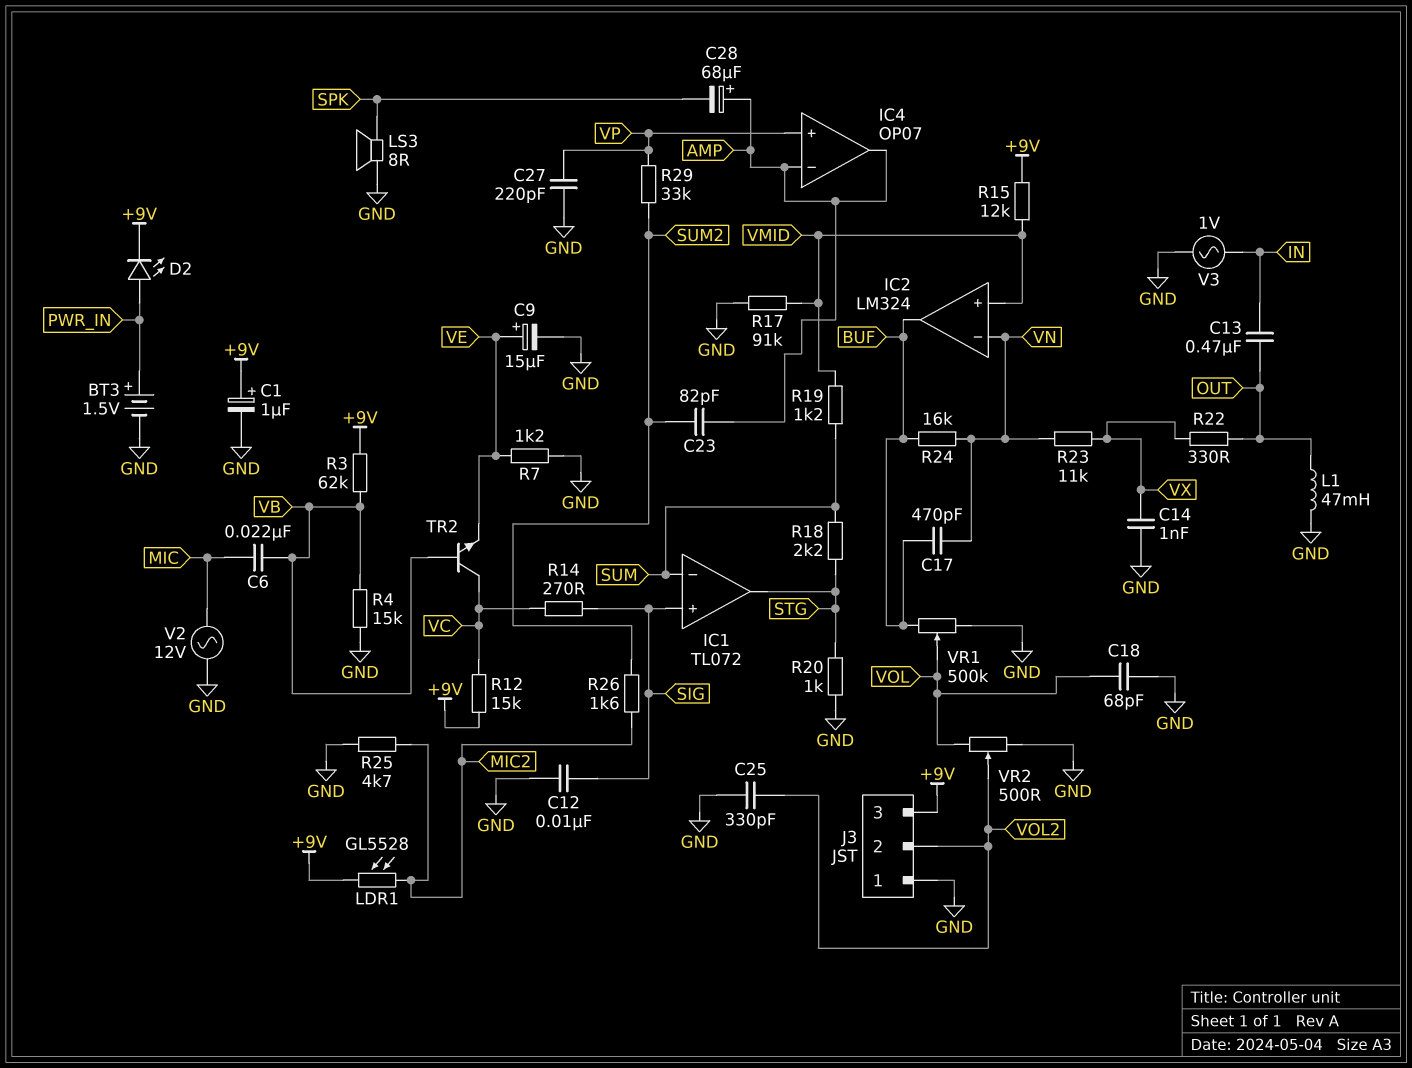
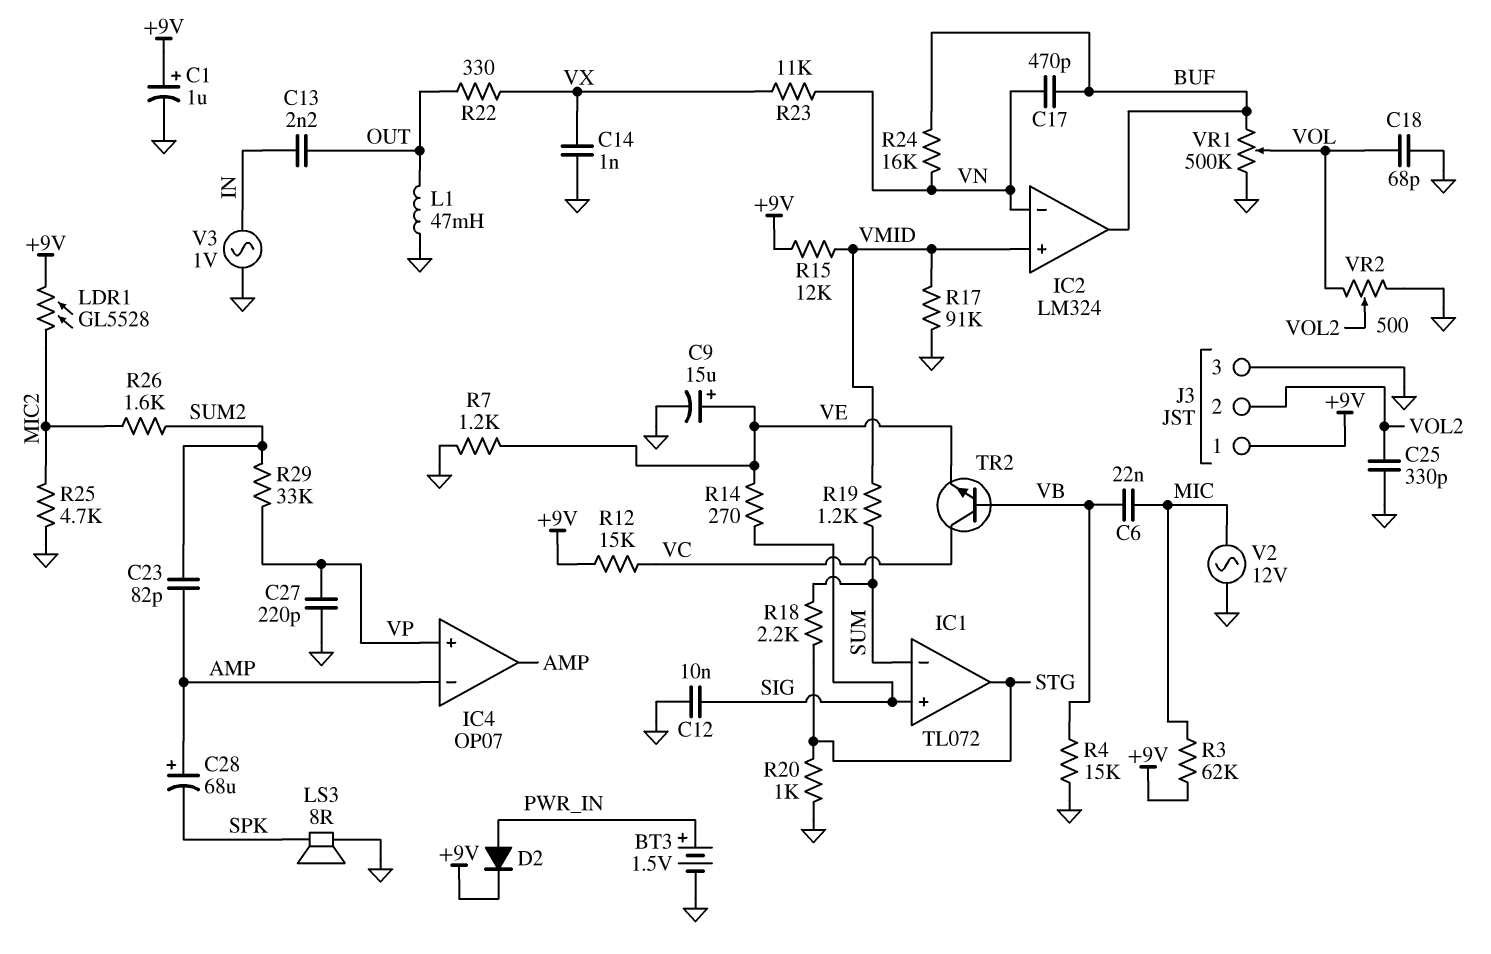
C13: 470nF (IN, OUT) -> 2.2nF (IN, OUT)
D2: LED (A PWR_IN, K +9V) -> diode (A PWR_IN, K +9V)
J3 pin 1: GND -> +9V
J3 pin 3: +9V -> GND
R3: 62k (+9V, VB) -> 62k (+9V, MIC)
R14: 270 (SIG, VC) -> 270 (SIG, VE)

